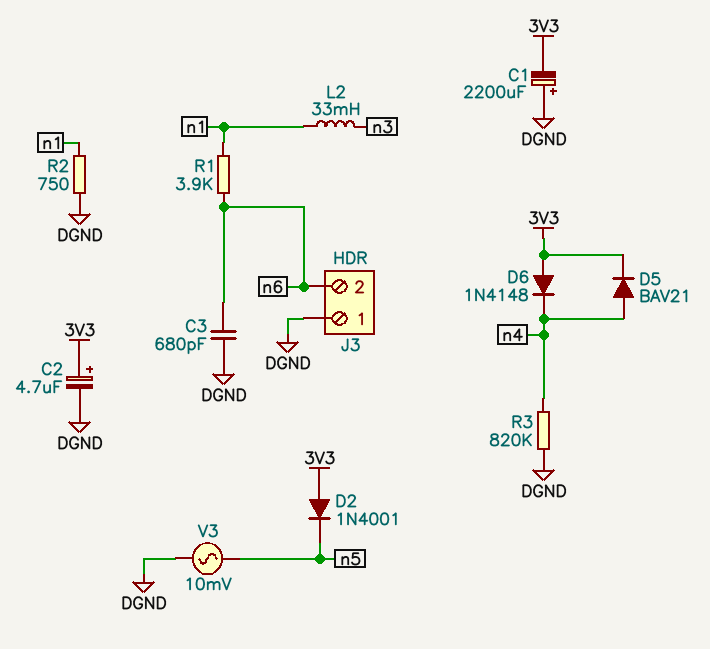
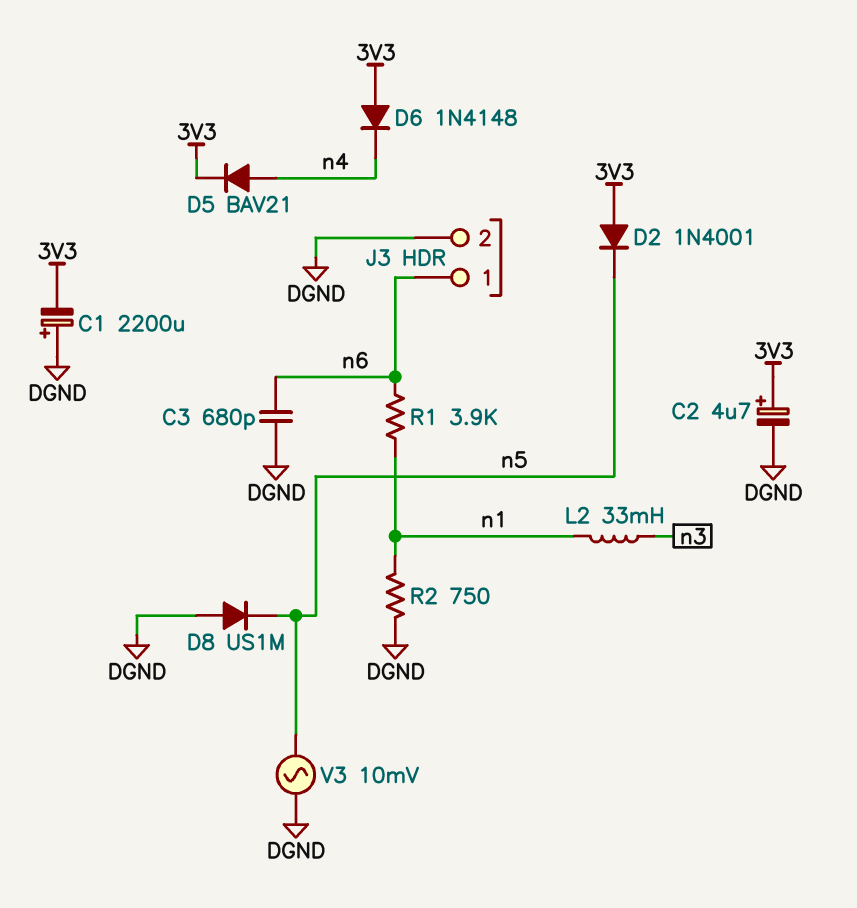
D8: none -> diode US1M (A DGND, K n5)
J3 pin 1: DGND -> n6
J3 pin 2: n6 -> DGND
R3: 820k (DGND, n4) -> none

